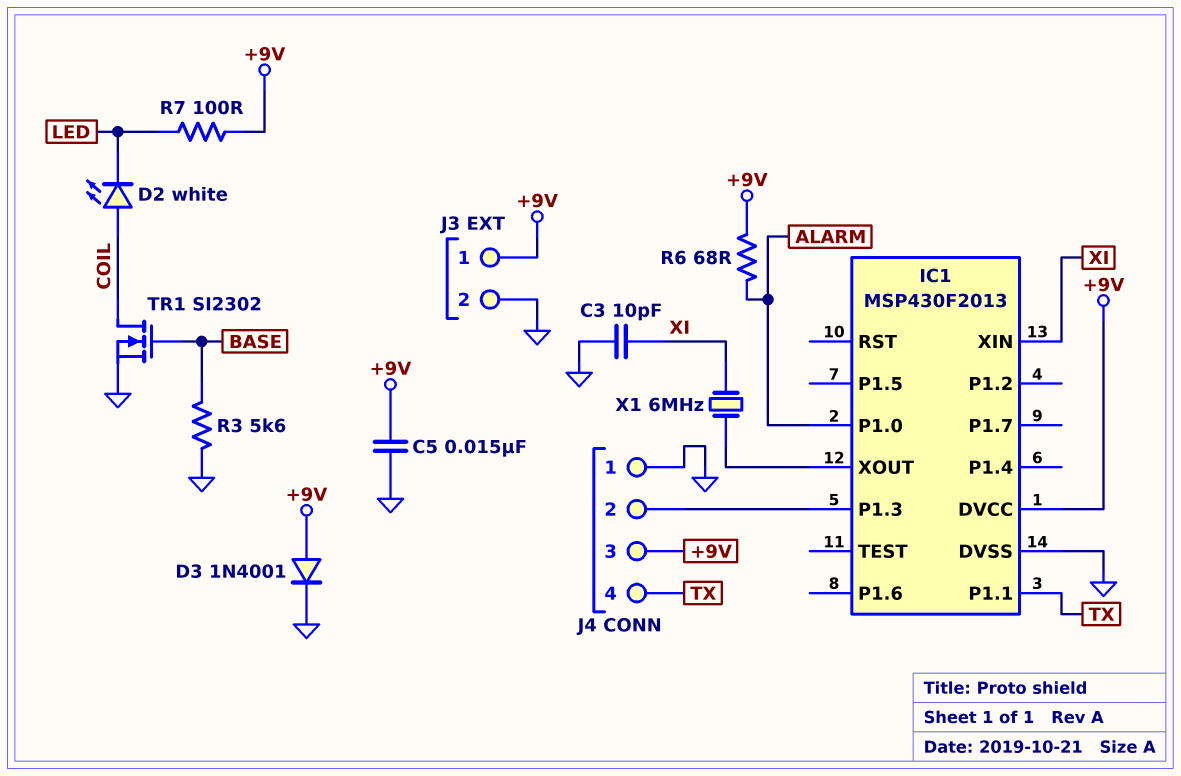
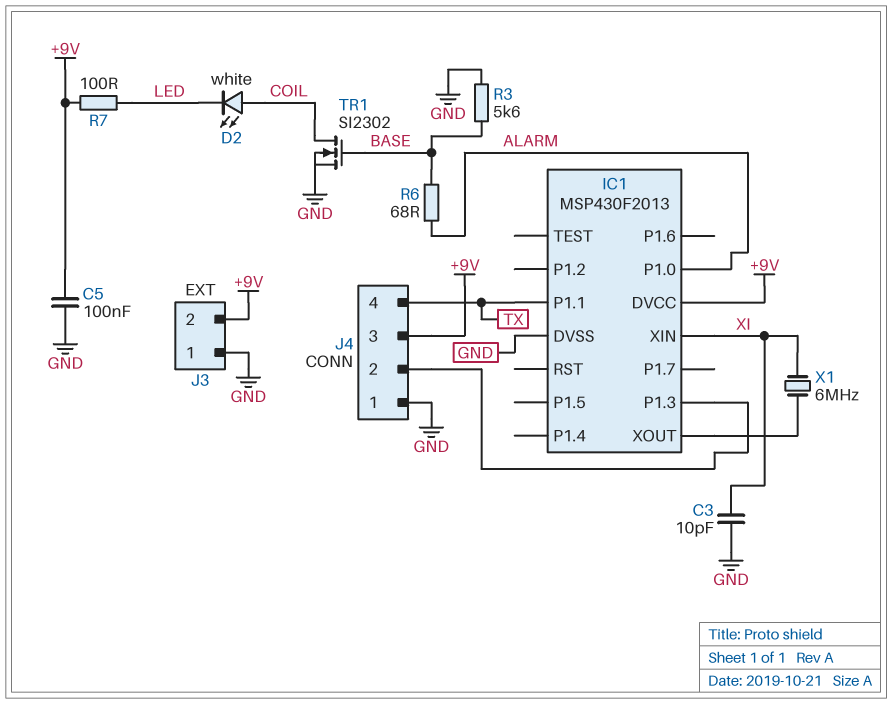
C5: 15nF (+9V, GND) -> 100nF (+9V, GND)
D3: diode 1N4001 (A +9V, K GND) -> none
J3 pin 1: +9V -> GND
J3 pin 2: GND -> +9V
R6: 68 (+9V, ALARM) -> 68 (ALARM, BASE)

